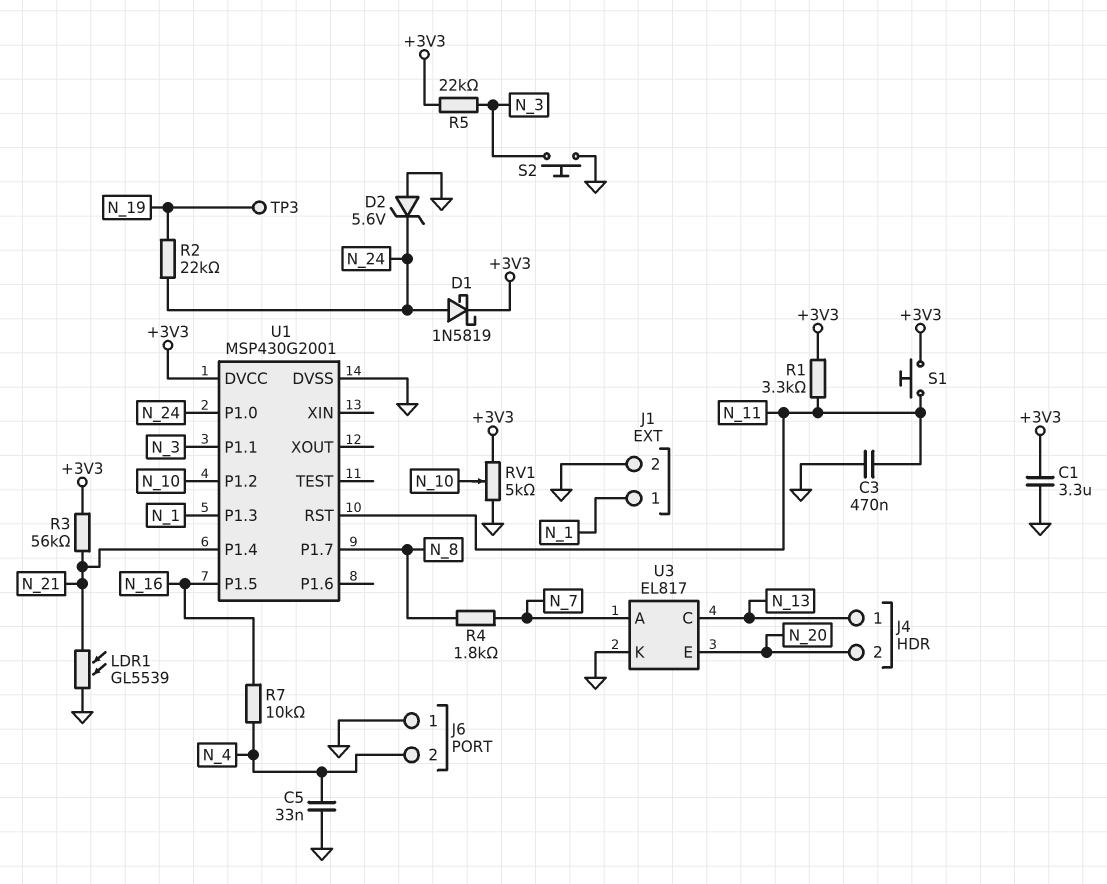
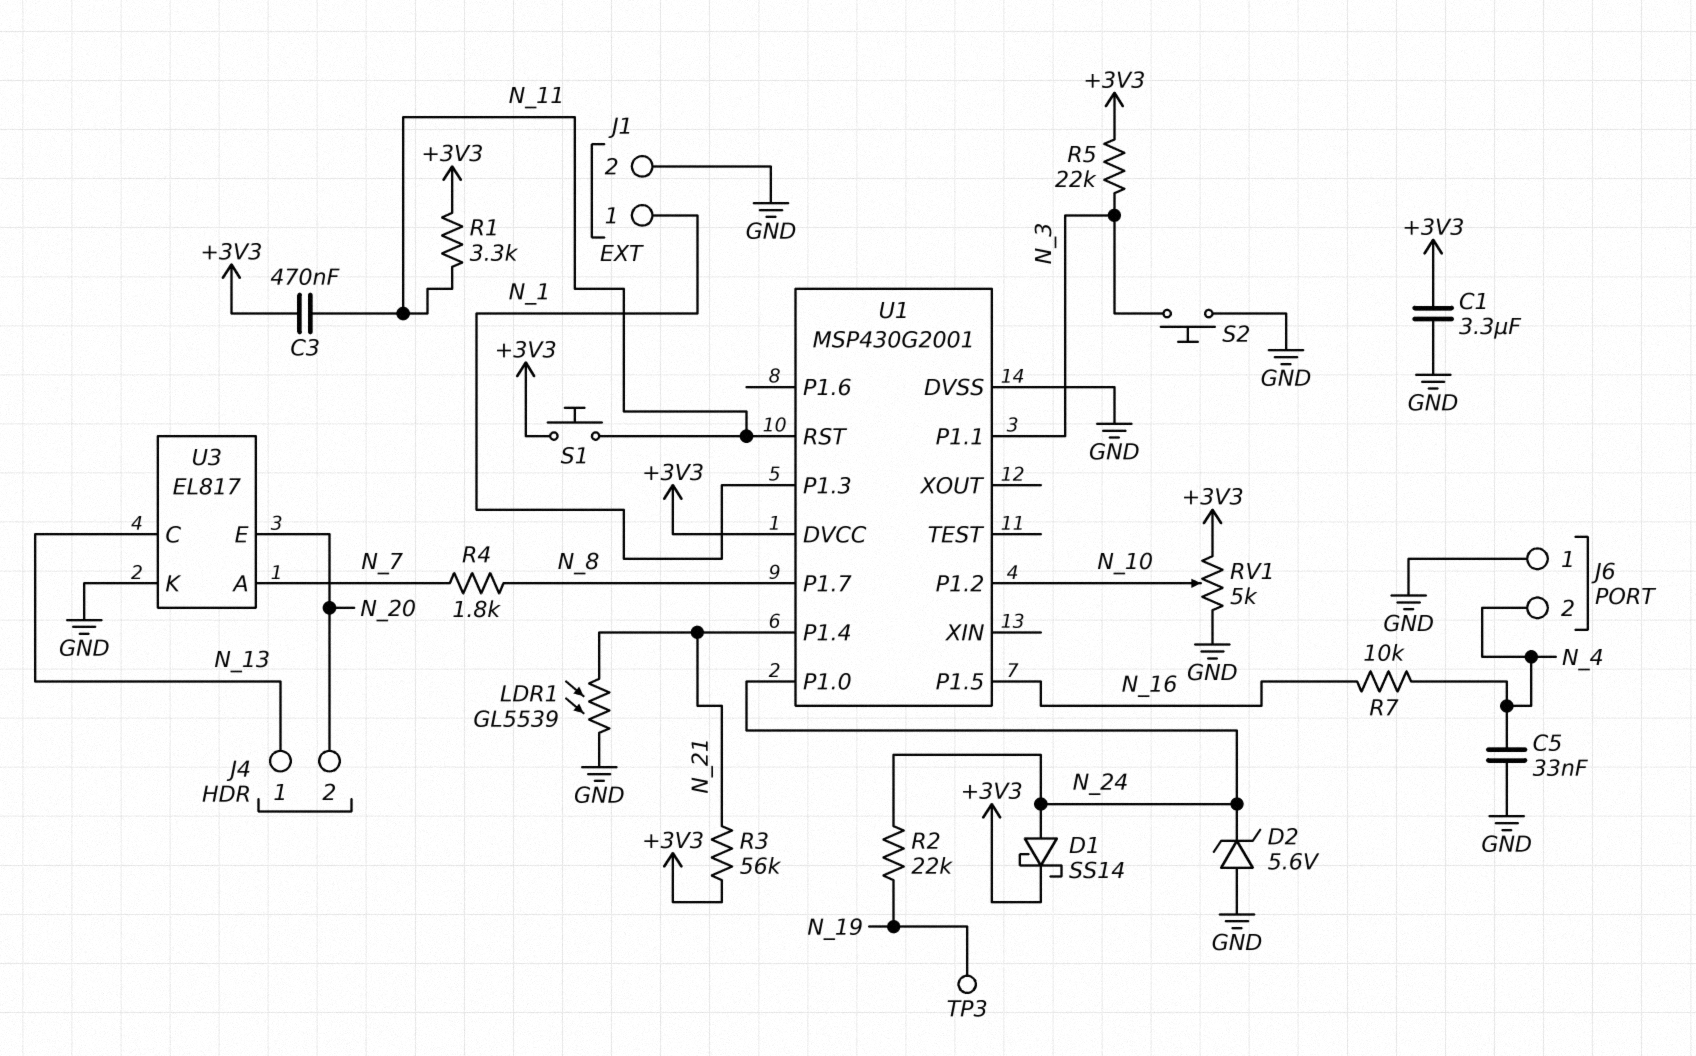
C3: 470nF (GND, N_11) -> 470nF (+3V3, N_11)
D1: schottky 1N5819 (A N_24, K +3V3) -> schottky SS14 (A N_24, K +3V3)

